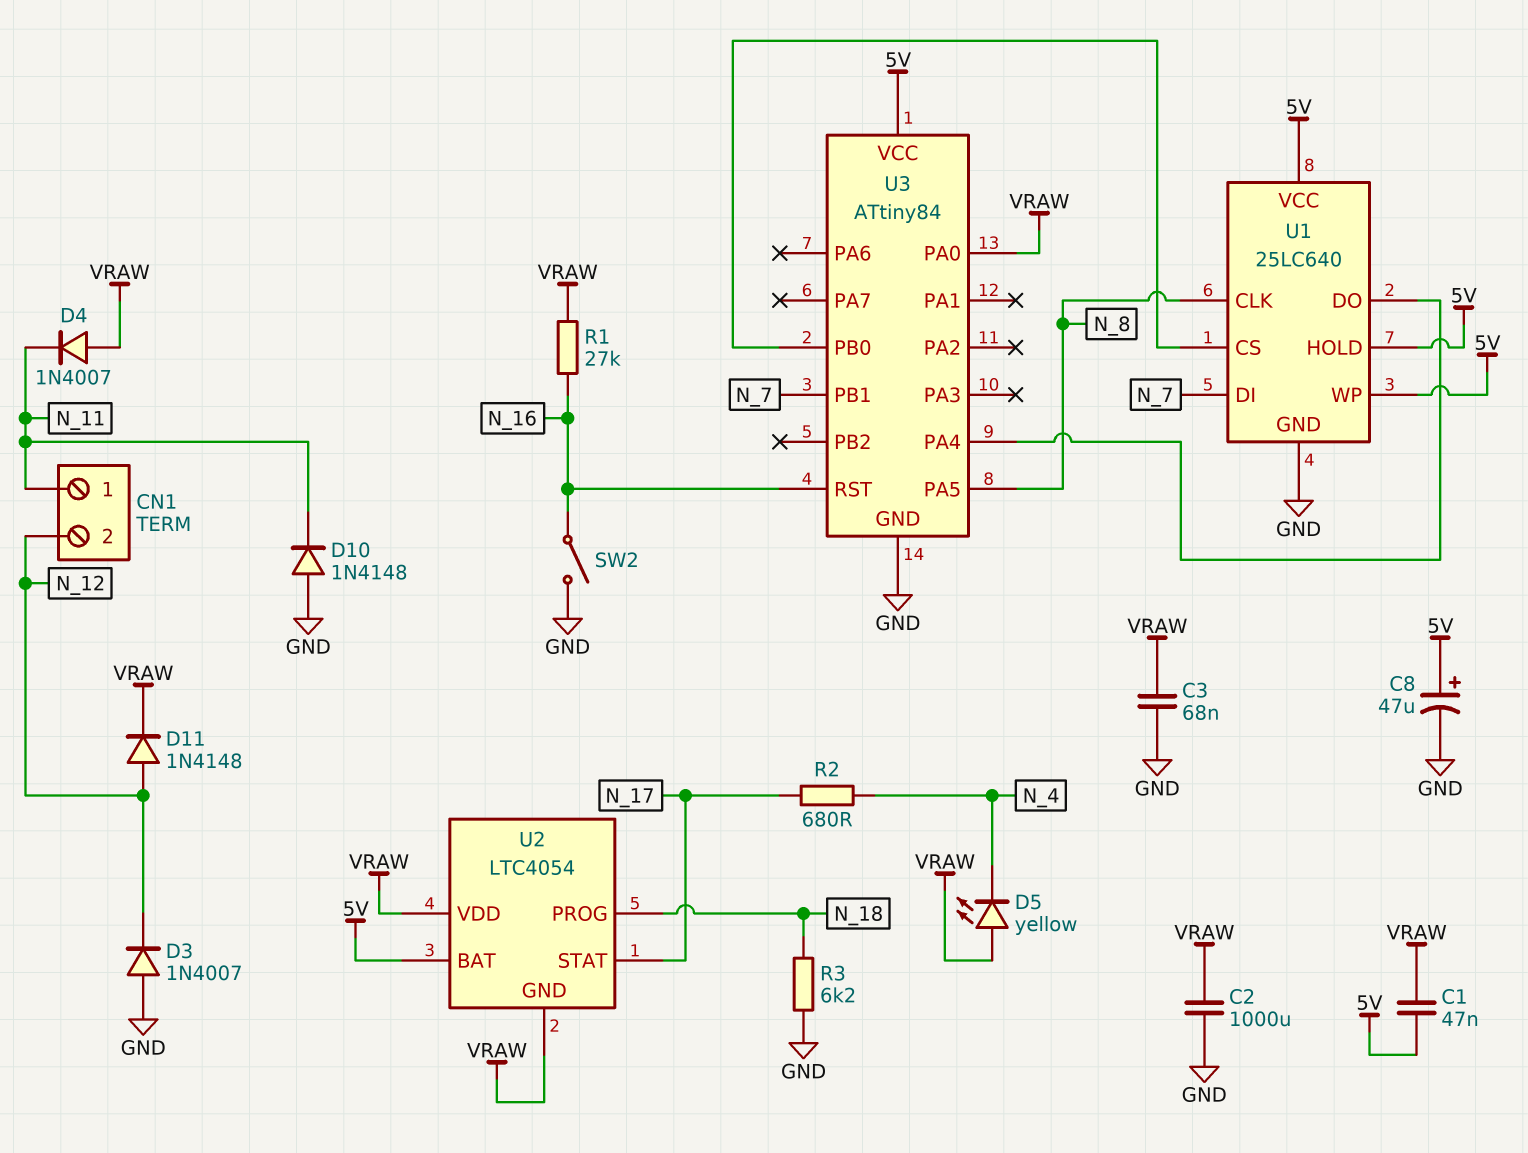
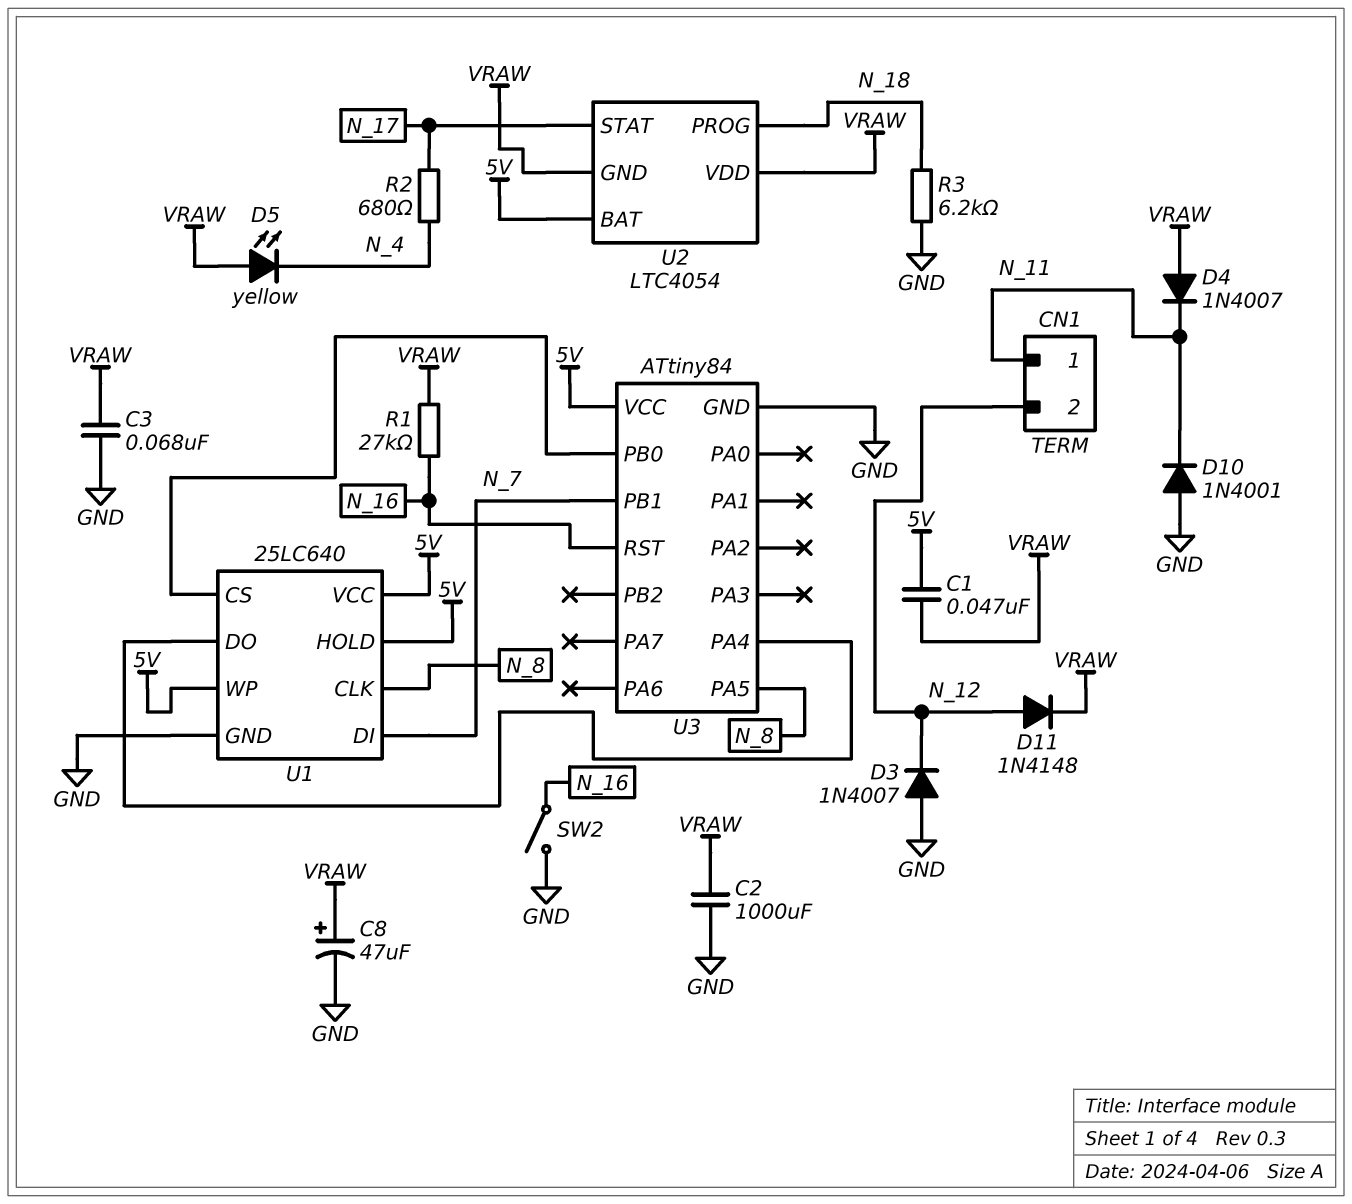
C8: 47uF (plus 5V, minus GND) -> 47uF (plus VRAW, minus GND)
D10: diode 1N4148 (A GND, K N_11) -> diode 1N4001 (A GND, K N_11)
U3 pin PA0: VRAW -> none

